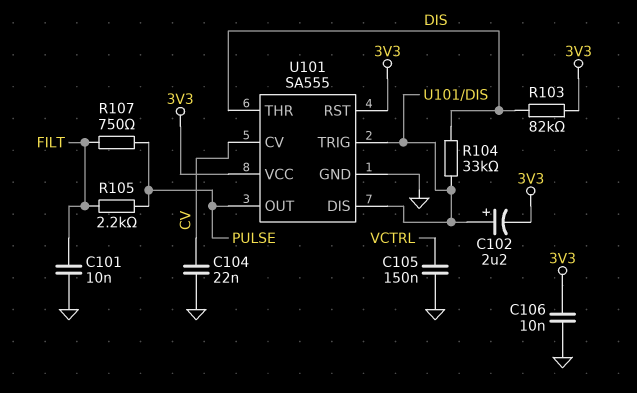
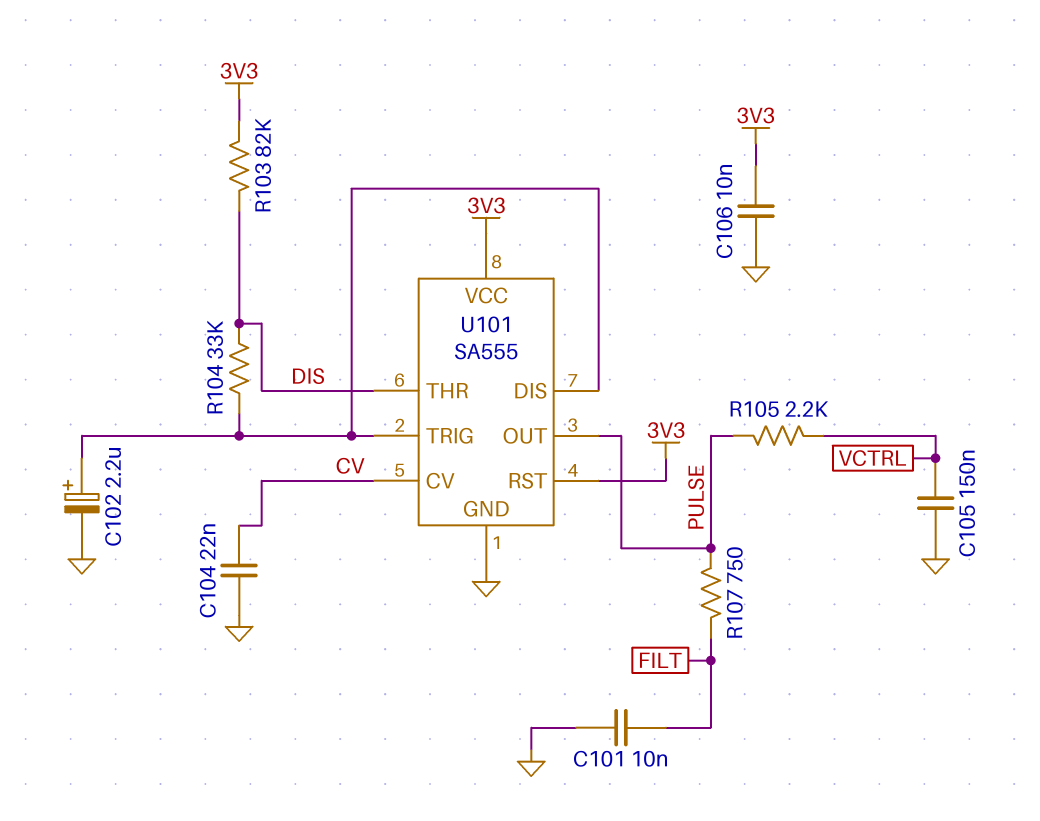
C102: 2.2uF (plus U101/DIS, minus 3V3) -> 2.2uF (plus U101/DIS, minus GND)
R105: 2.2k (FILT, PULSE) -> 2.2k (PULSE, VCTRL)

